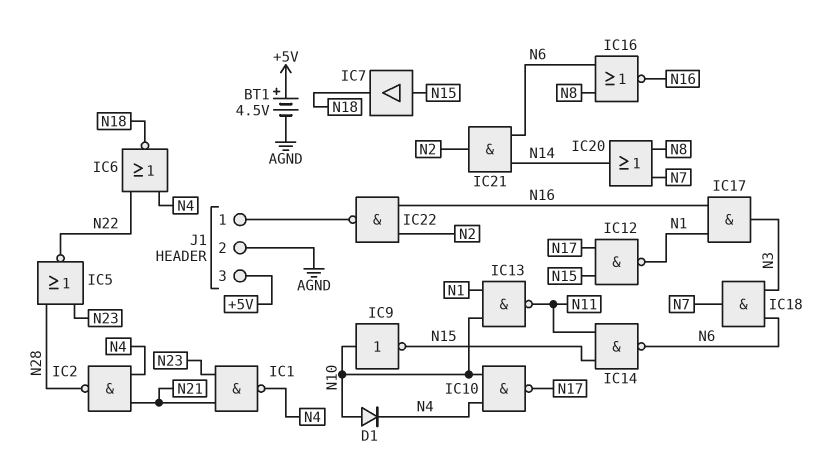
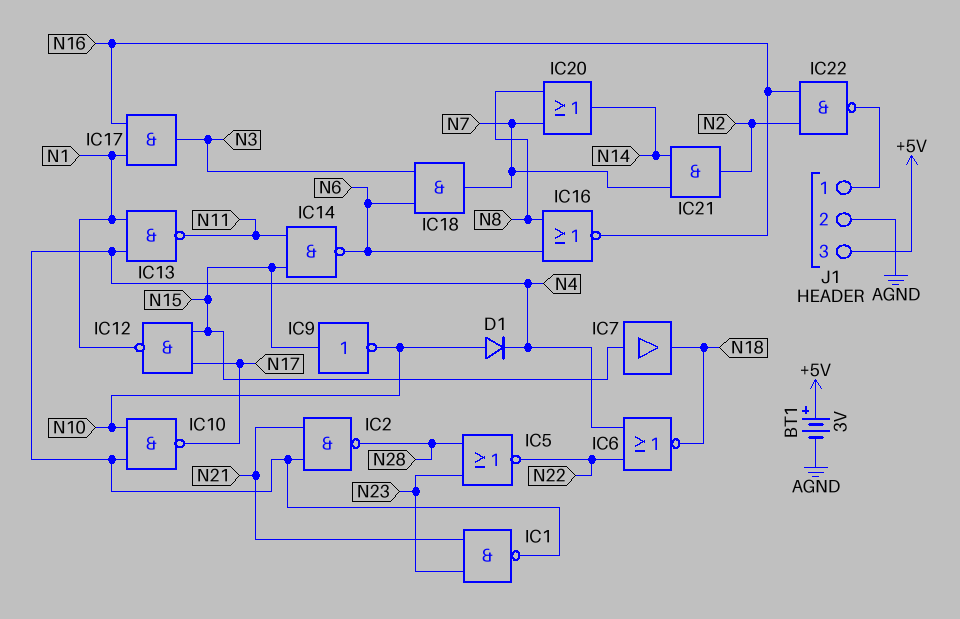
BT1: 4.5V (plus +5V, minus AGND) -> 3V (plus +5V, minus AGND)
IC9: NOT (in N10, out N15) -> NOT (in N15, out N10)
IC13: NAND (in N1, in N10, out N11) -> NAND (in N1, in N4, out N11)
IC21: AND (in N6, in N14, out N2) -> AND (in N7, in N14, out N2)

